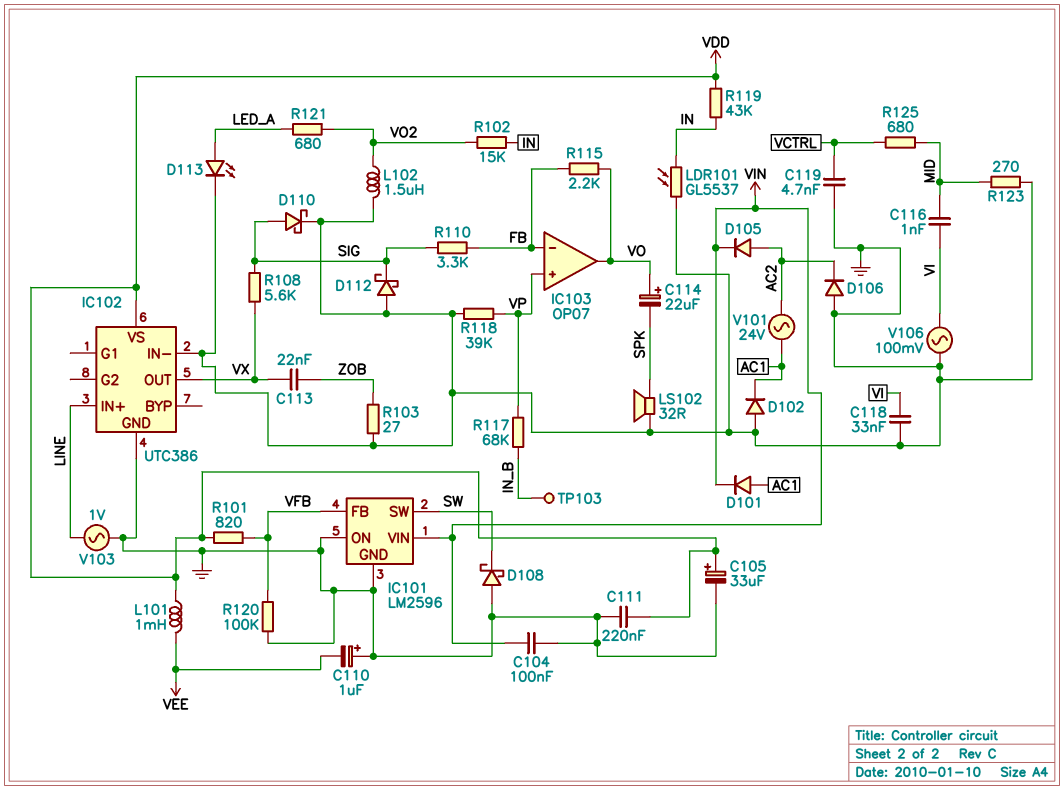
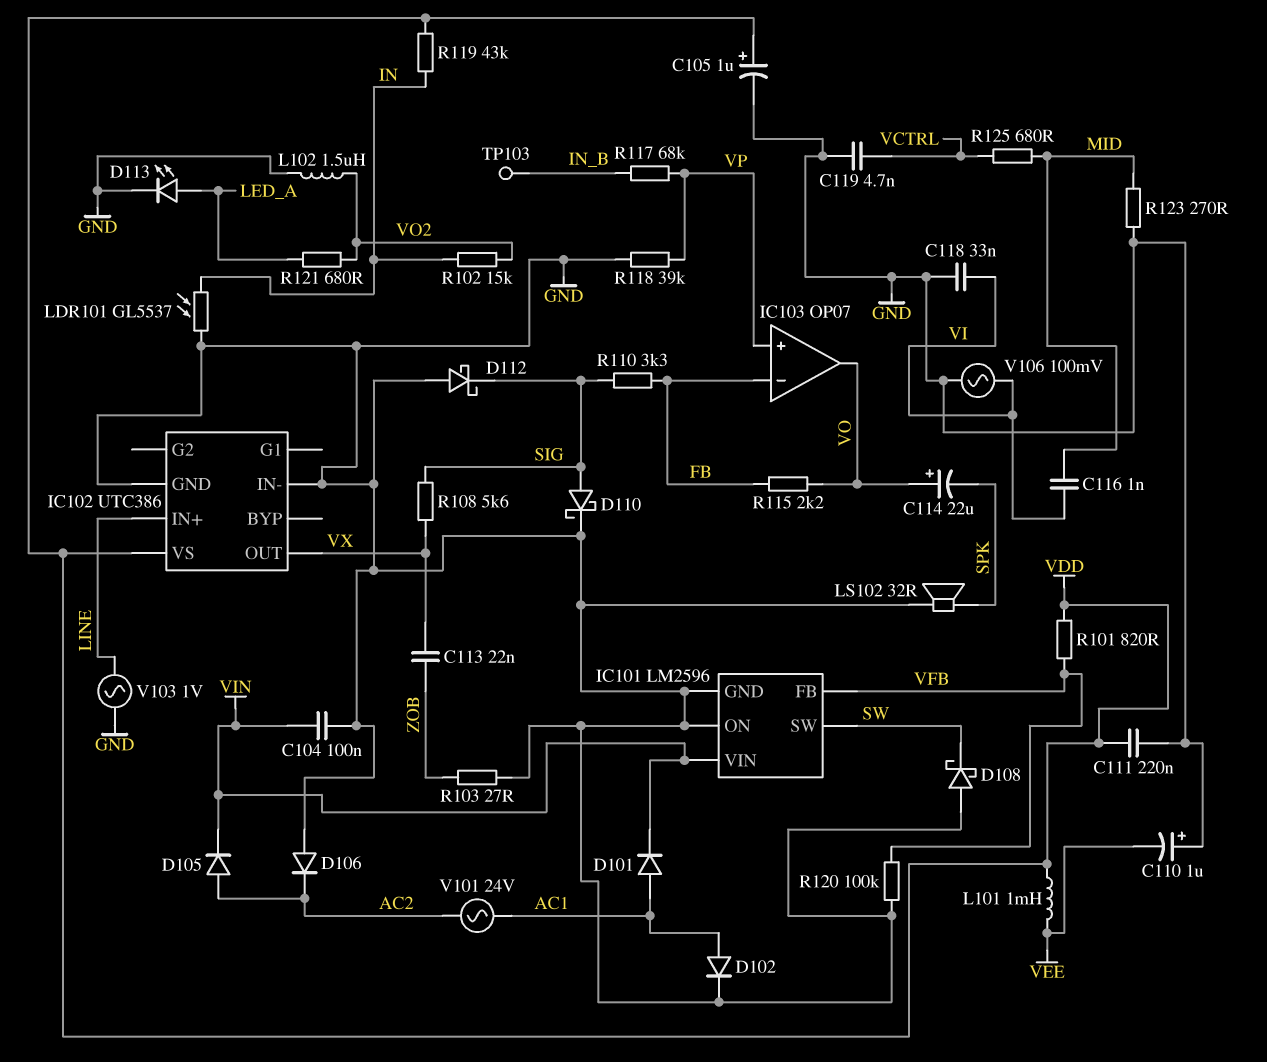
C105: 33uF (plus VDD, minus GND) -> 1uF (plus VDD, minus GND)
D102: diode (A GND, K AC1) -> diode (A AC1, K GND)

